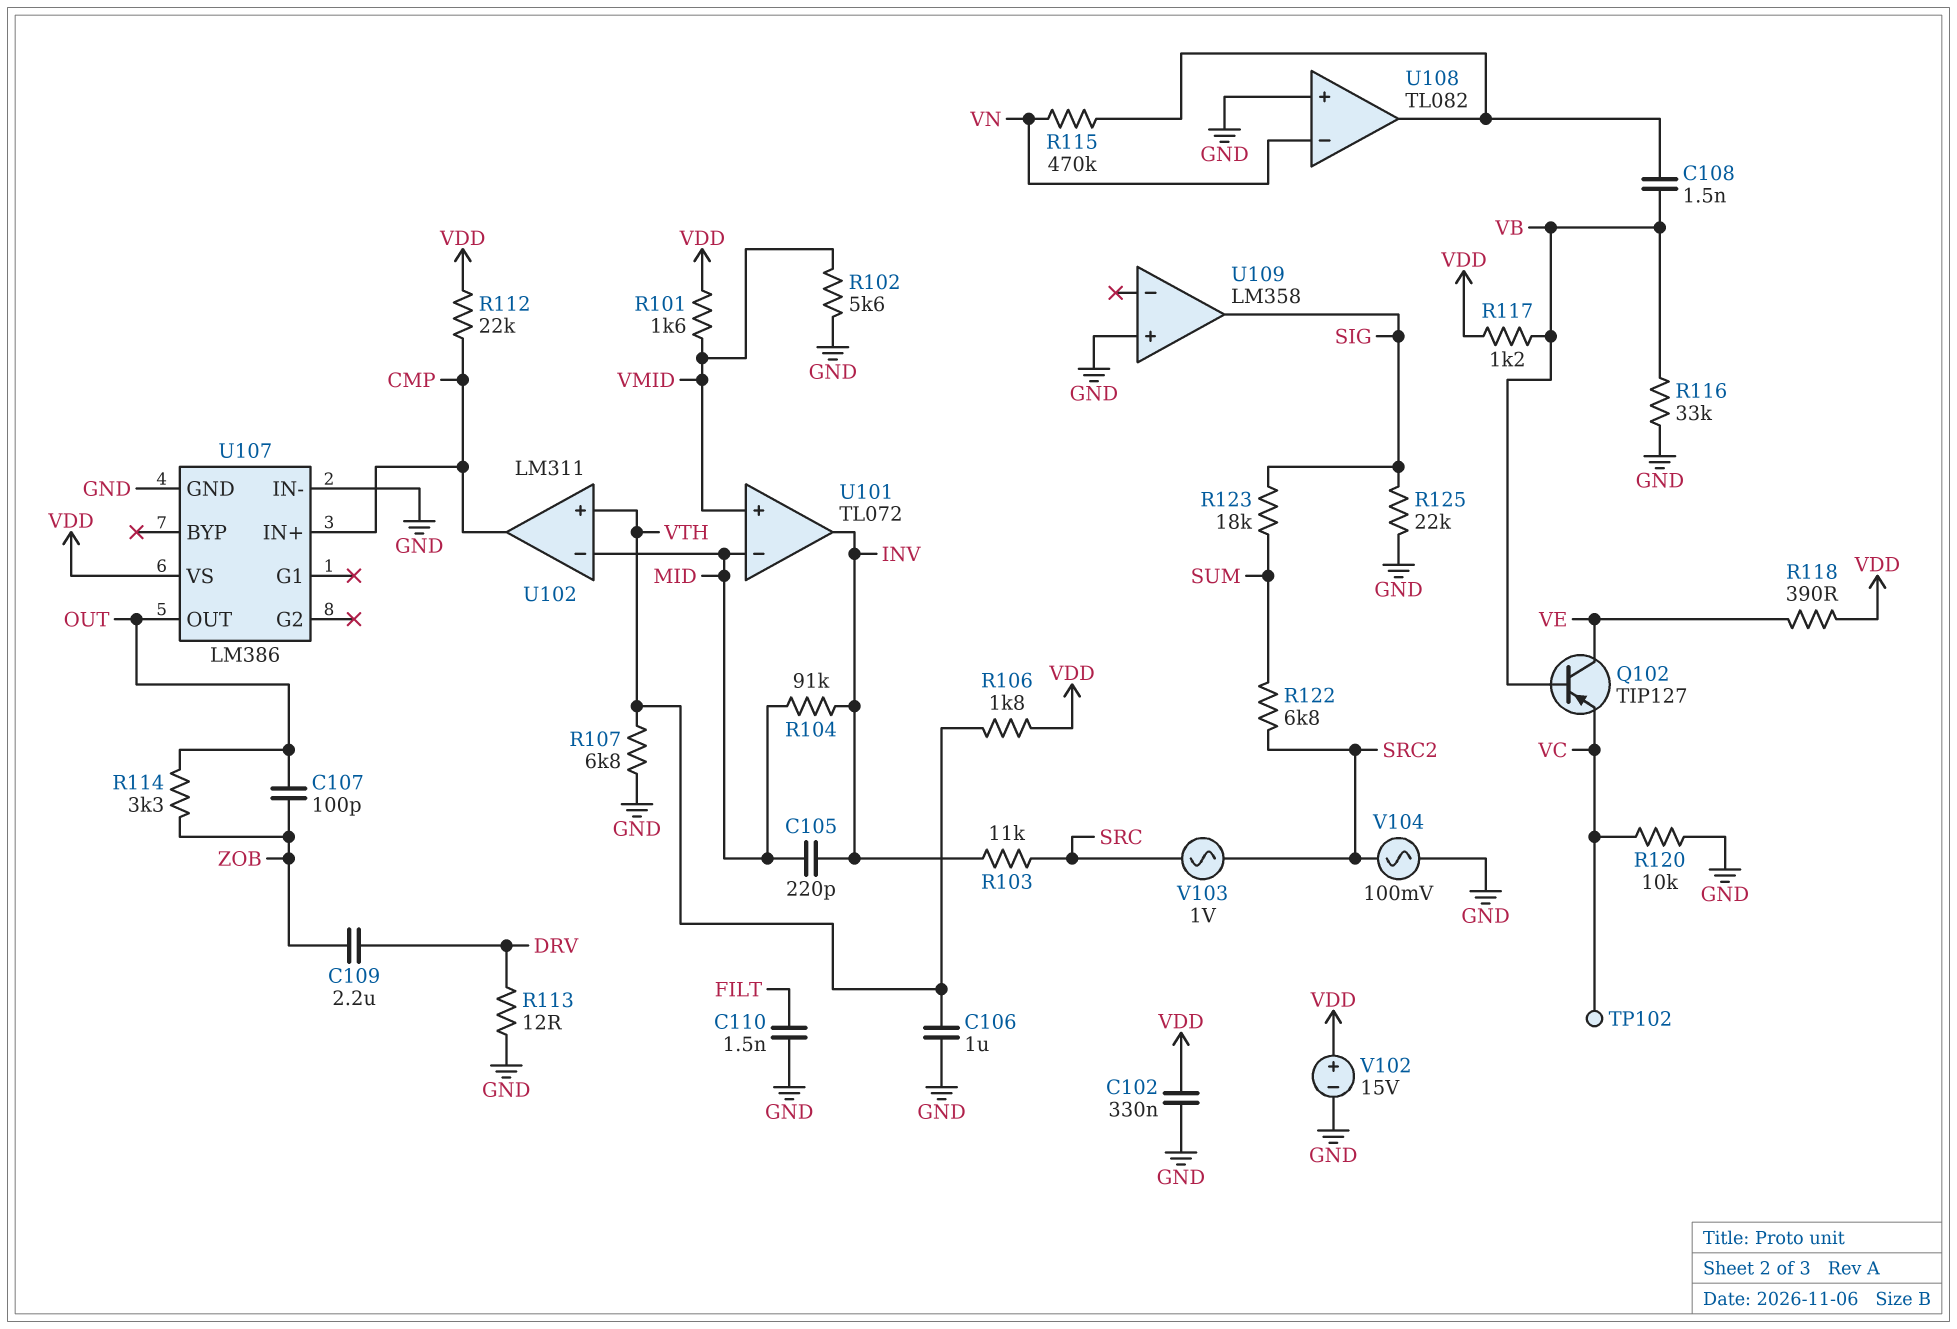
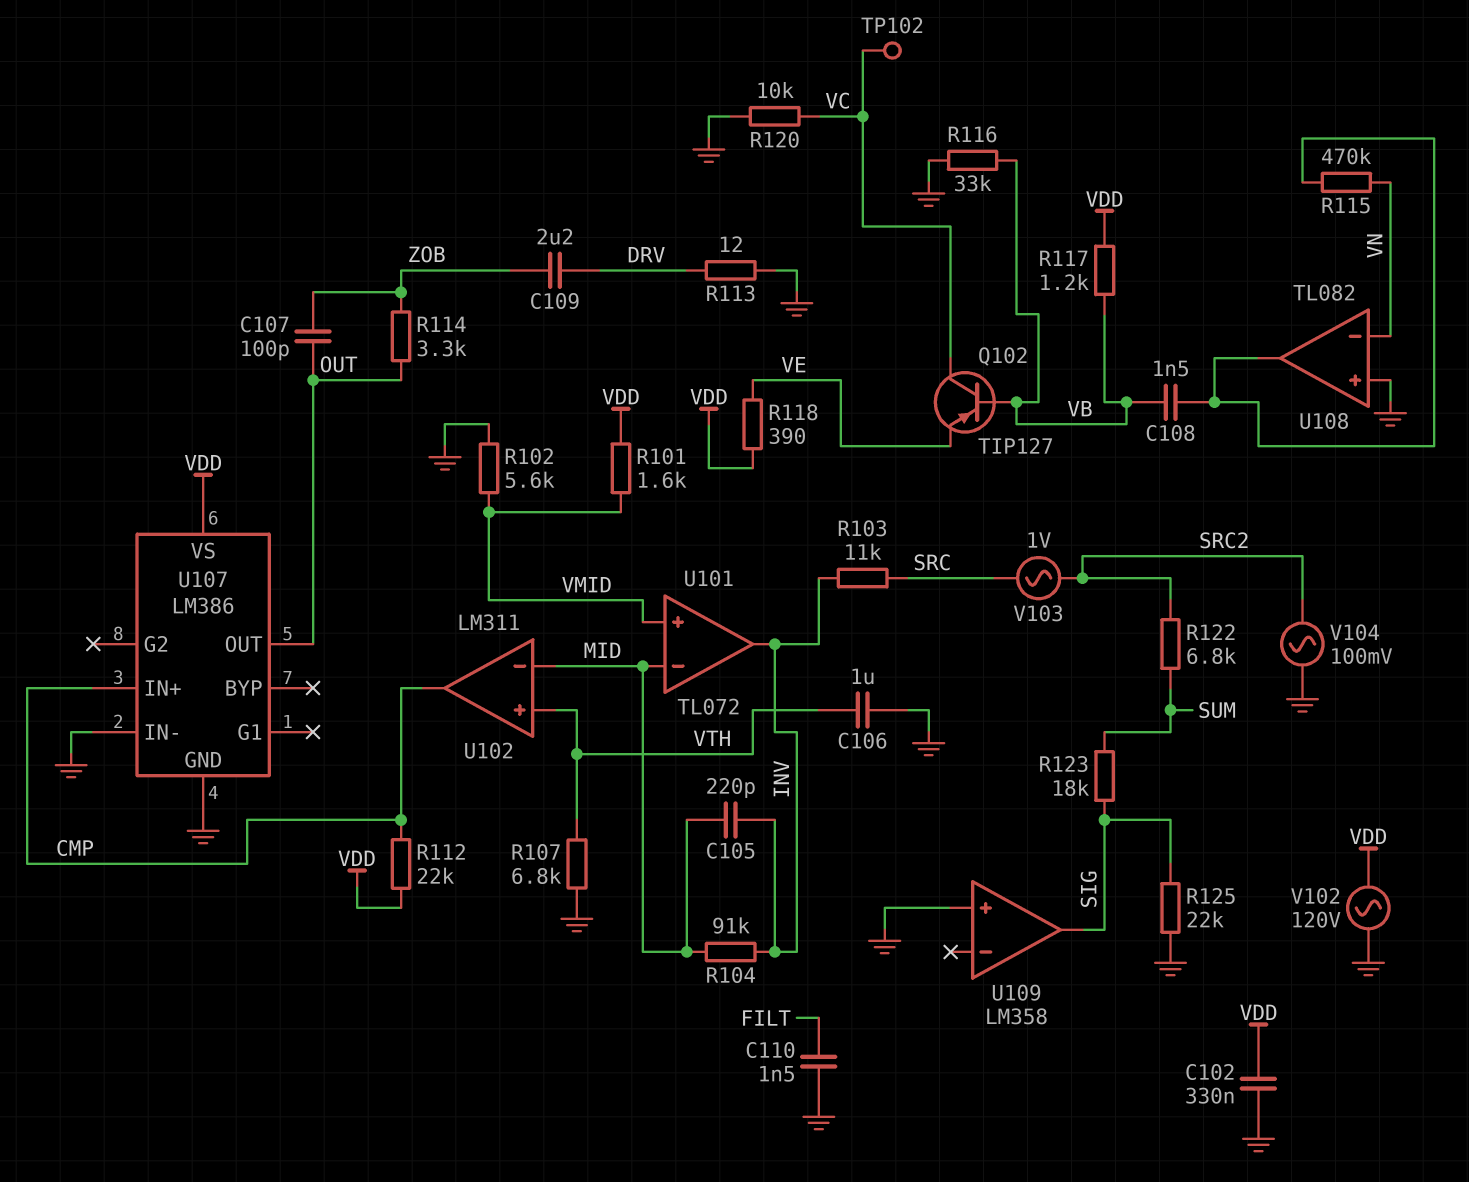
Q102: PNP TIP127 (B VB, C VE, E VC) -> PNP TIP127 (B VB, C VC, E VE)
R106: 1.8k (VDD, VTH) -> none
V102: 15V (plus VDD, minus GND) -> AC 120V (GND, VDD)

